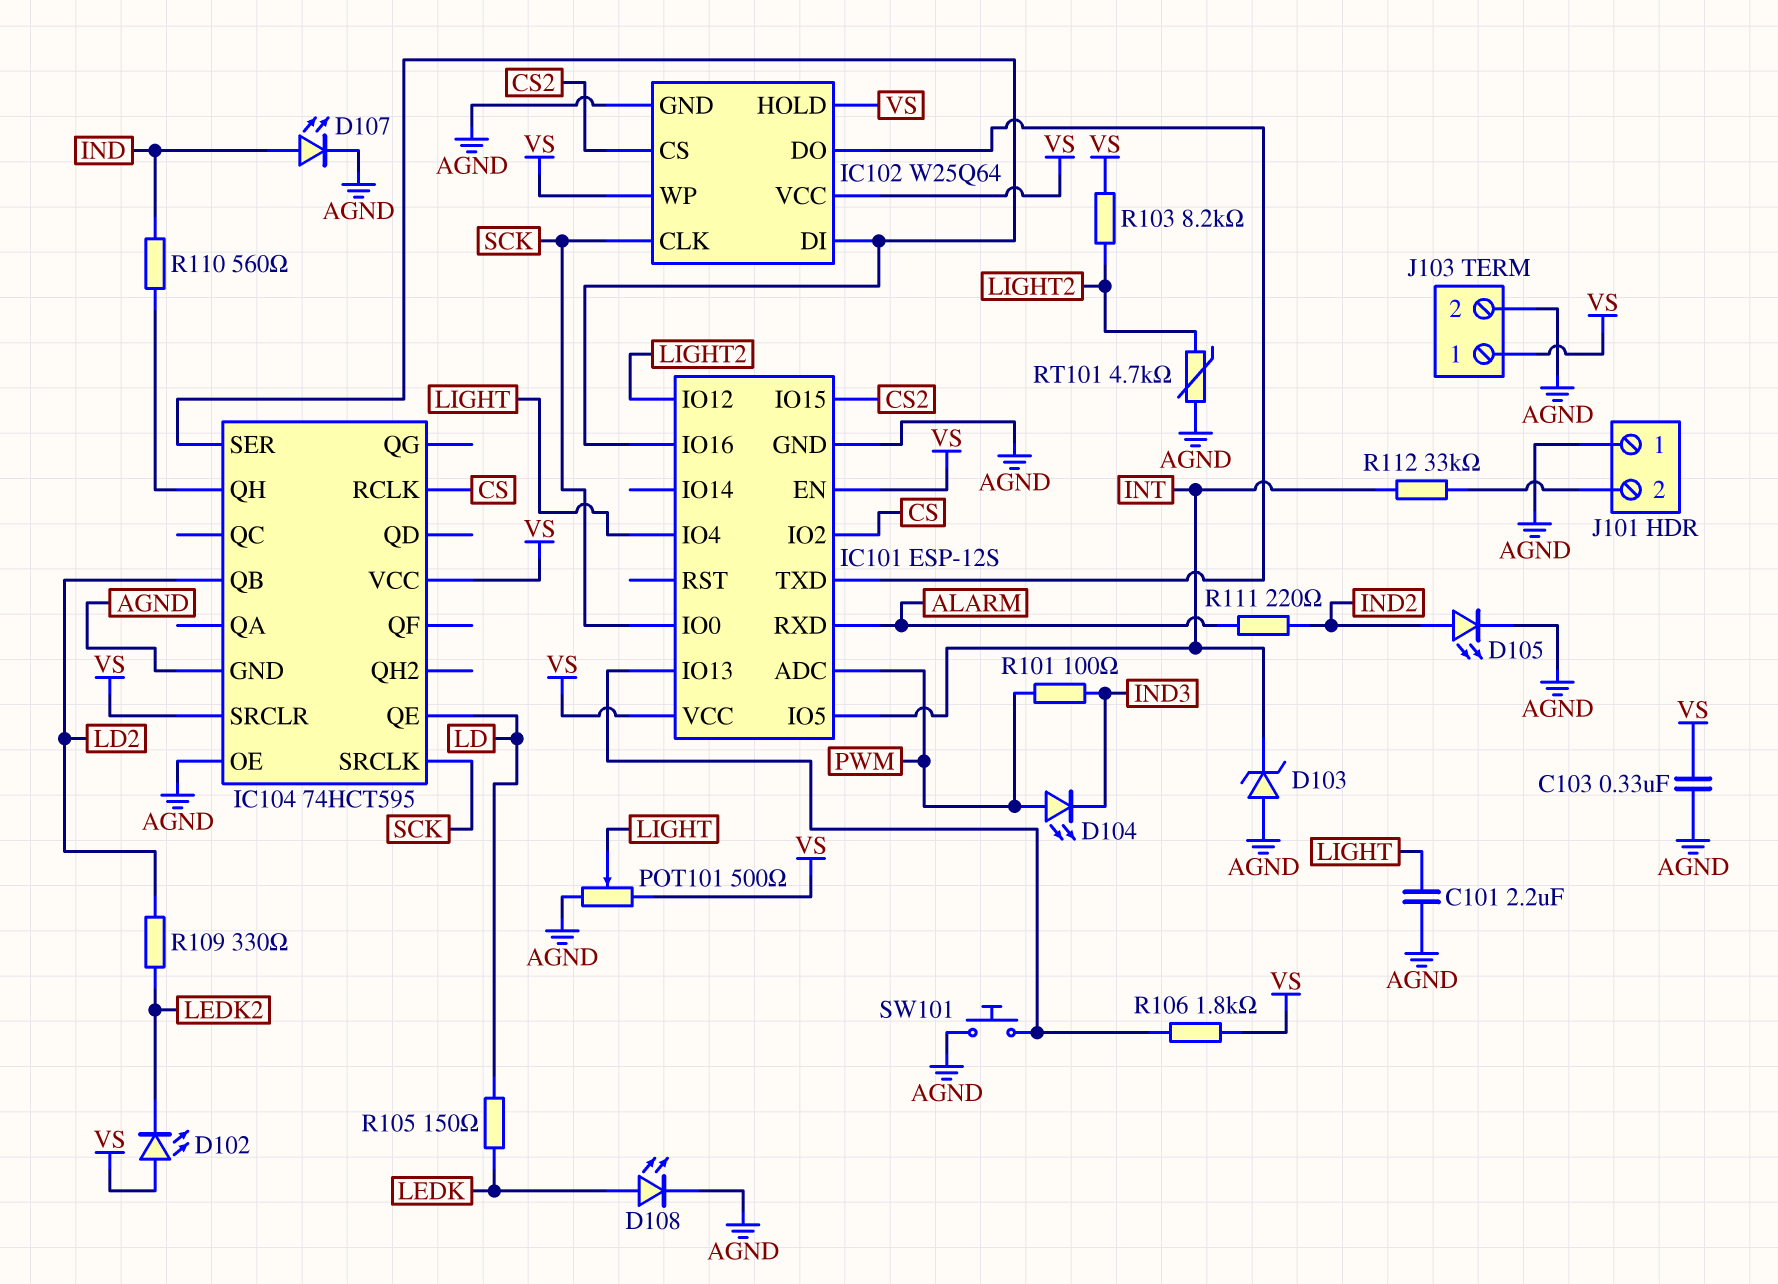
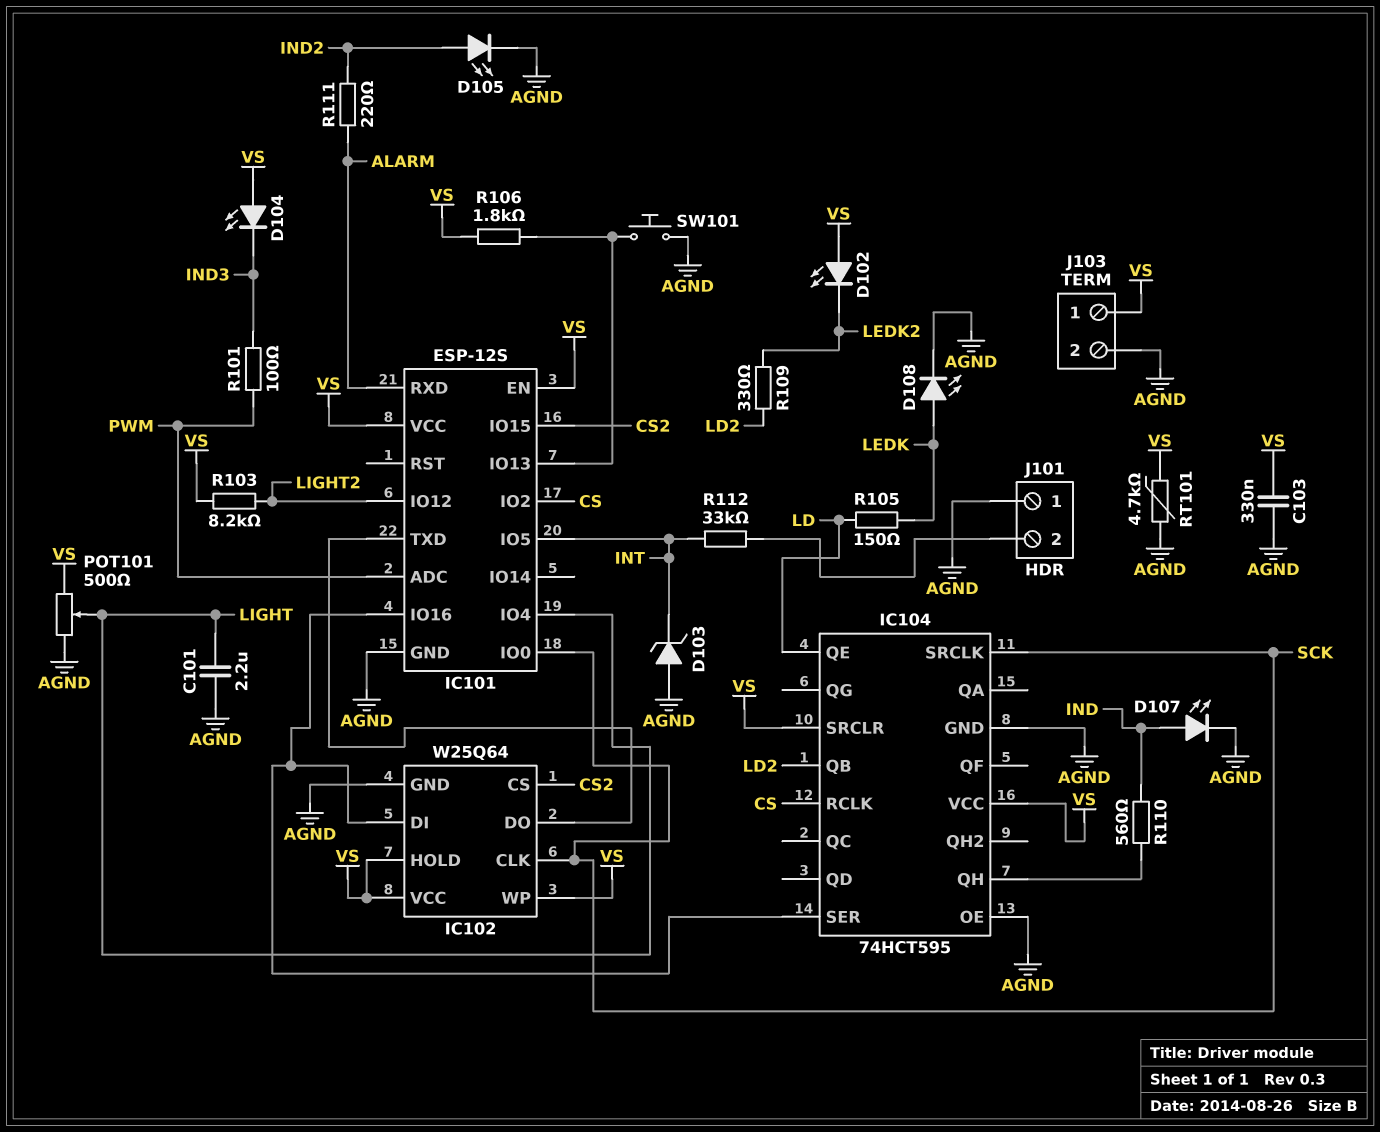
D104: LED (A PWM, K IND3) -> LED (A VS, K IND3)
RT101: 4.7k (AGND, LIGHT2) -> 4.7k (AGND, VS)

